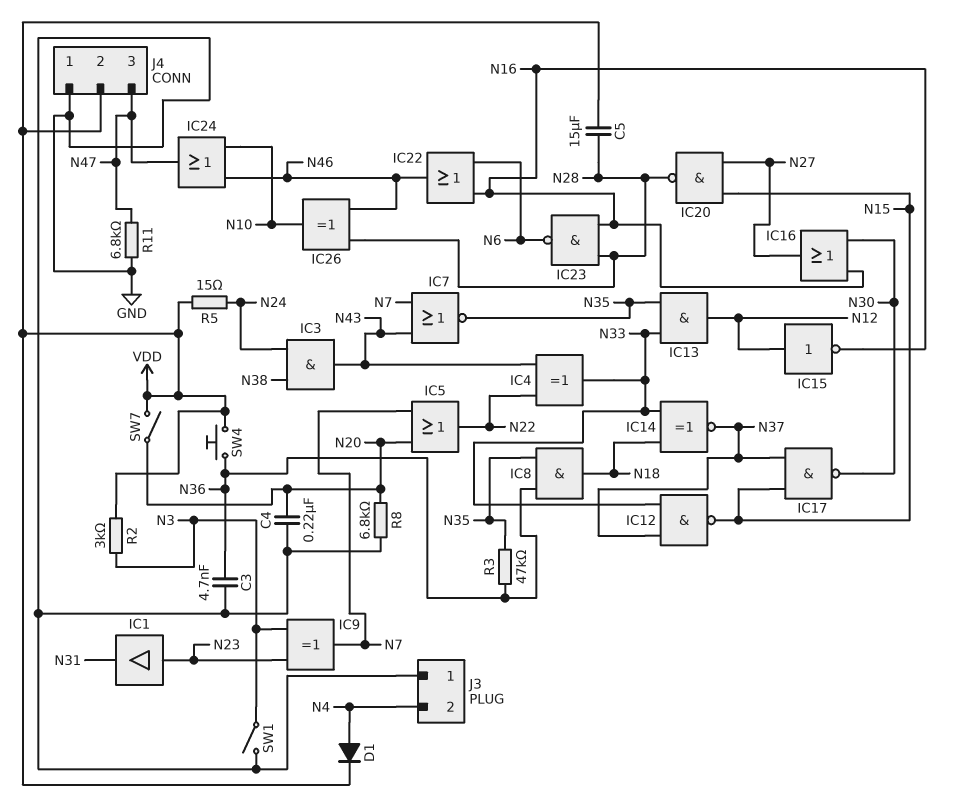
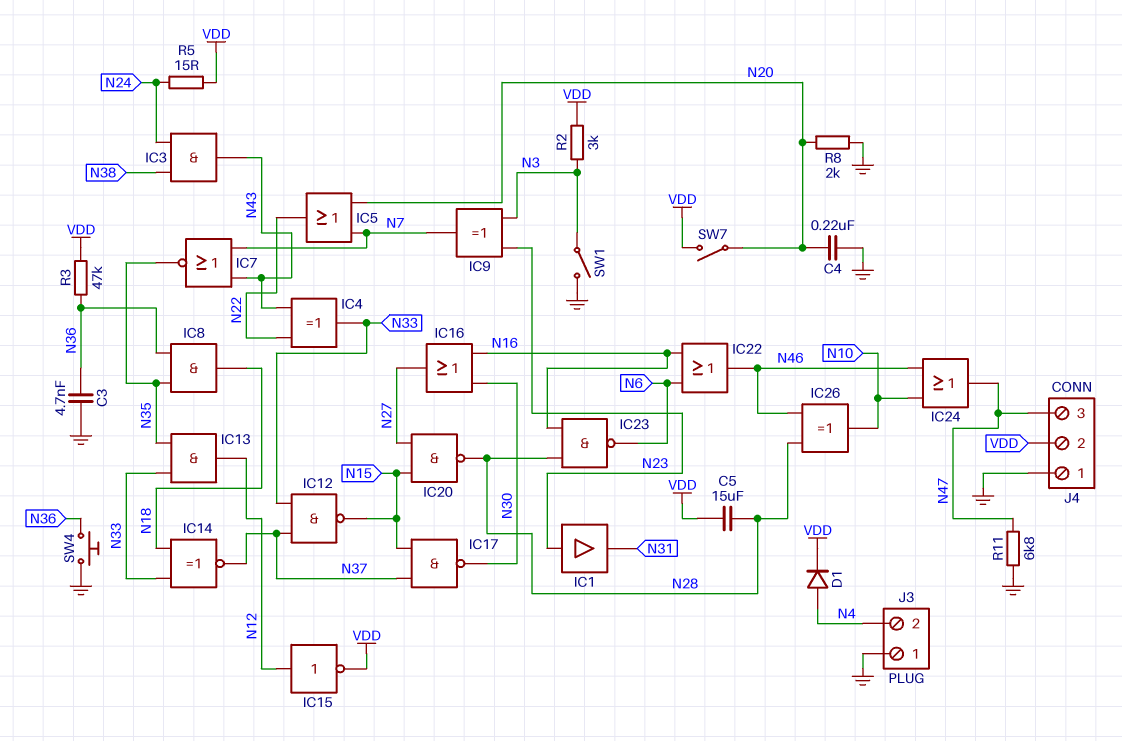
IC15: NOT (in N12, out N16) -> NOT (in N12, out VDD)
R3: 47k (N35, N36) -> 47k (N36, VDD)
R8: 6.8k (GND, N20) -> 2k (GND, N20)
SW4: button (N36, VDD) -> button (GND, N36)

